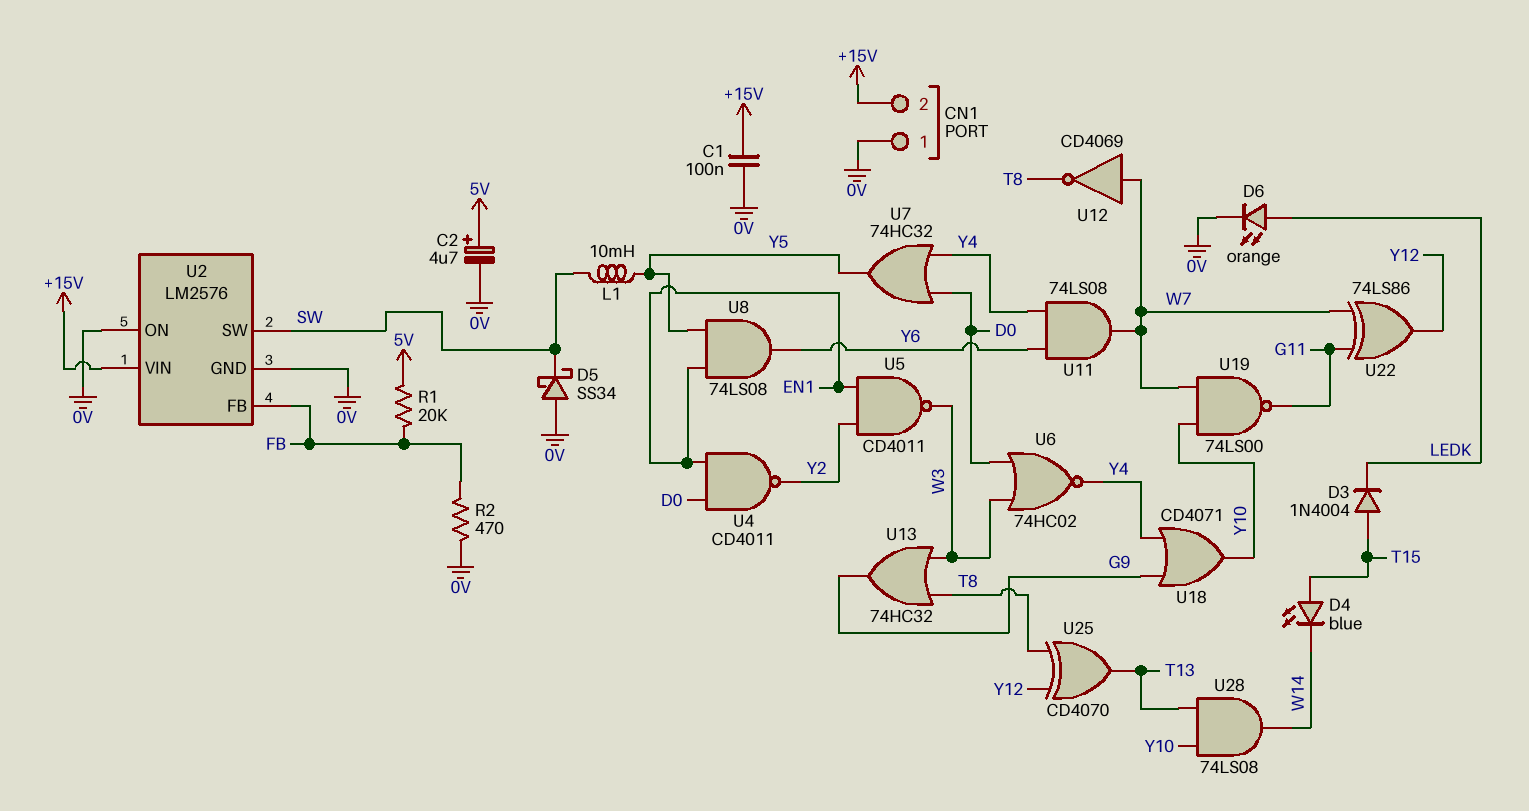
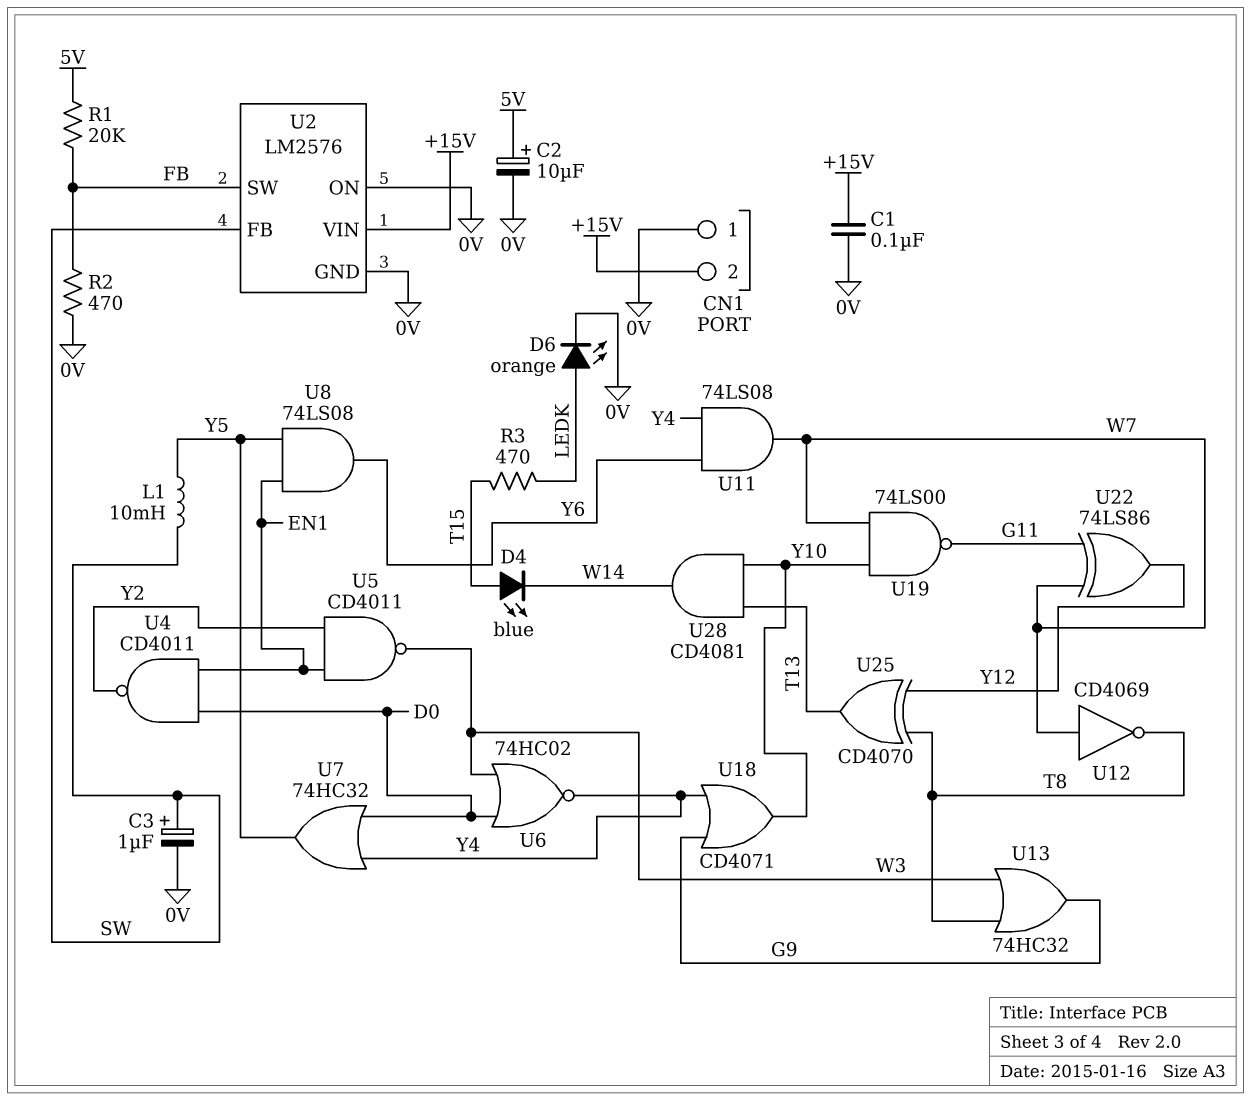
C2: 4.7uF (plus 5V, minus 0V) -> 10uF (plus 5V, minus 0V)
C3: none -> 1uF (plus SW, minus 0V)
D3: diode 1N4004 (A T15, K LEDK) -> none
D5: schottky SS34 (A 0V, K SW) -> none
R3: none -> 470 (LEDK, T15)
U2 pin FB: FB -> SW
U2 pin SW: SW -> FB
U28: AND 74LS08 (in T13, in Y10, out W14) -> AND CD4081 (in T13, in Y10, out W14)

